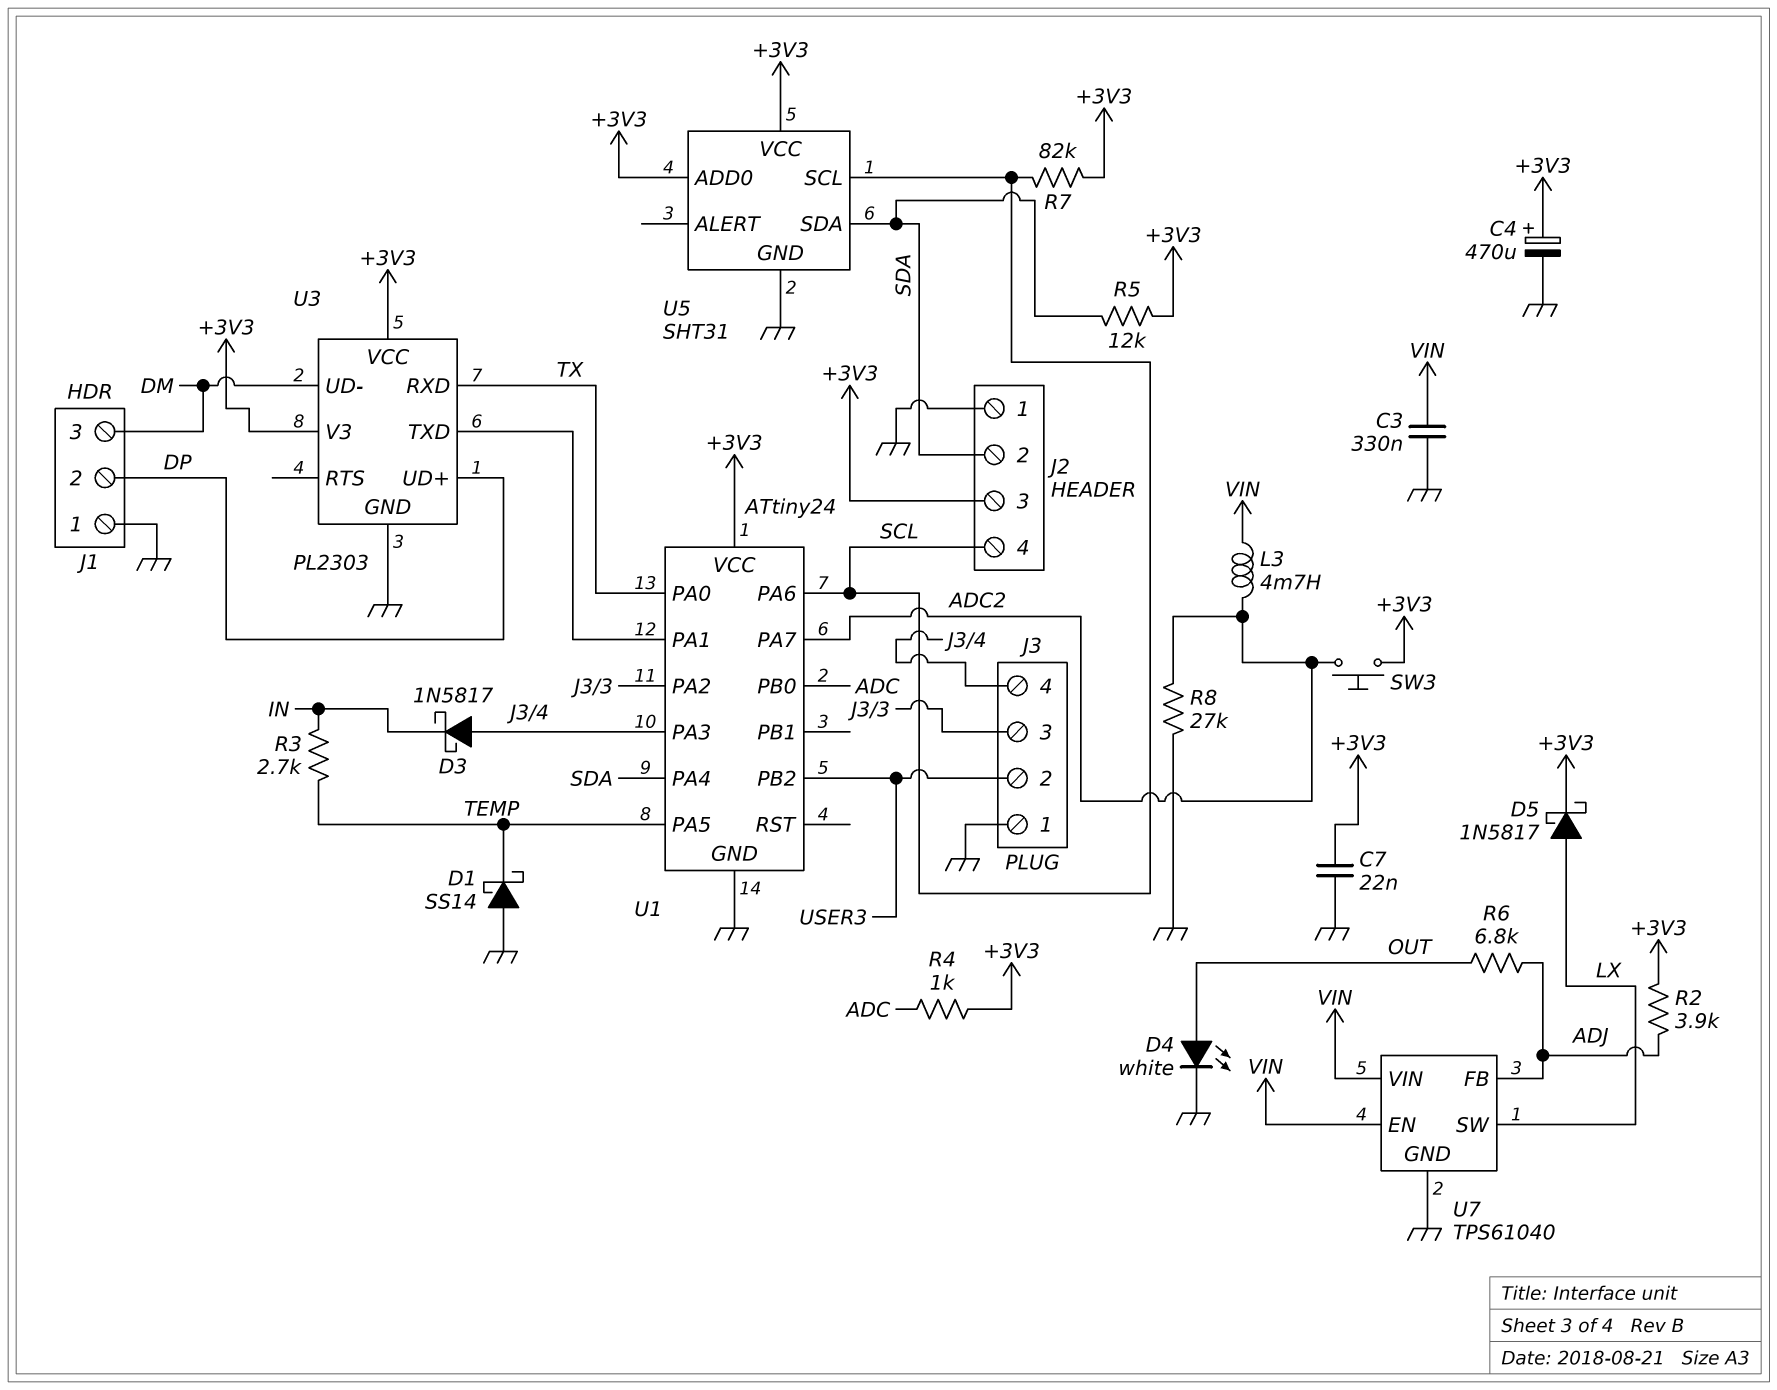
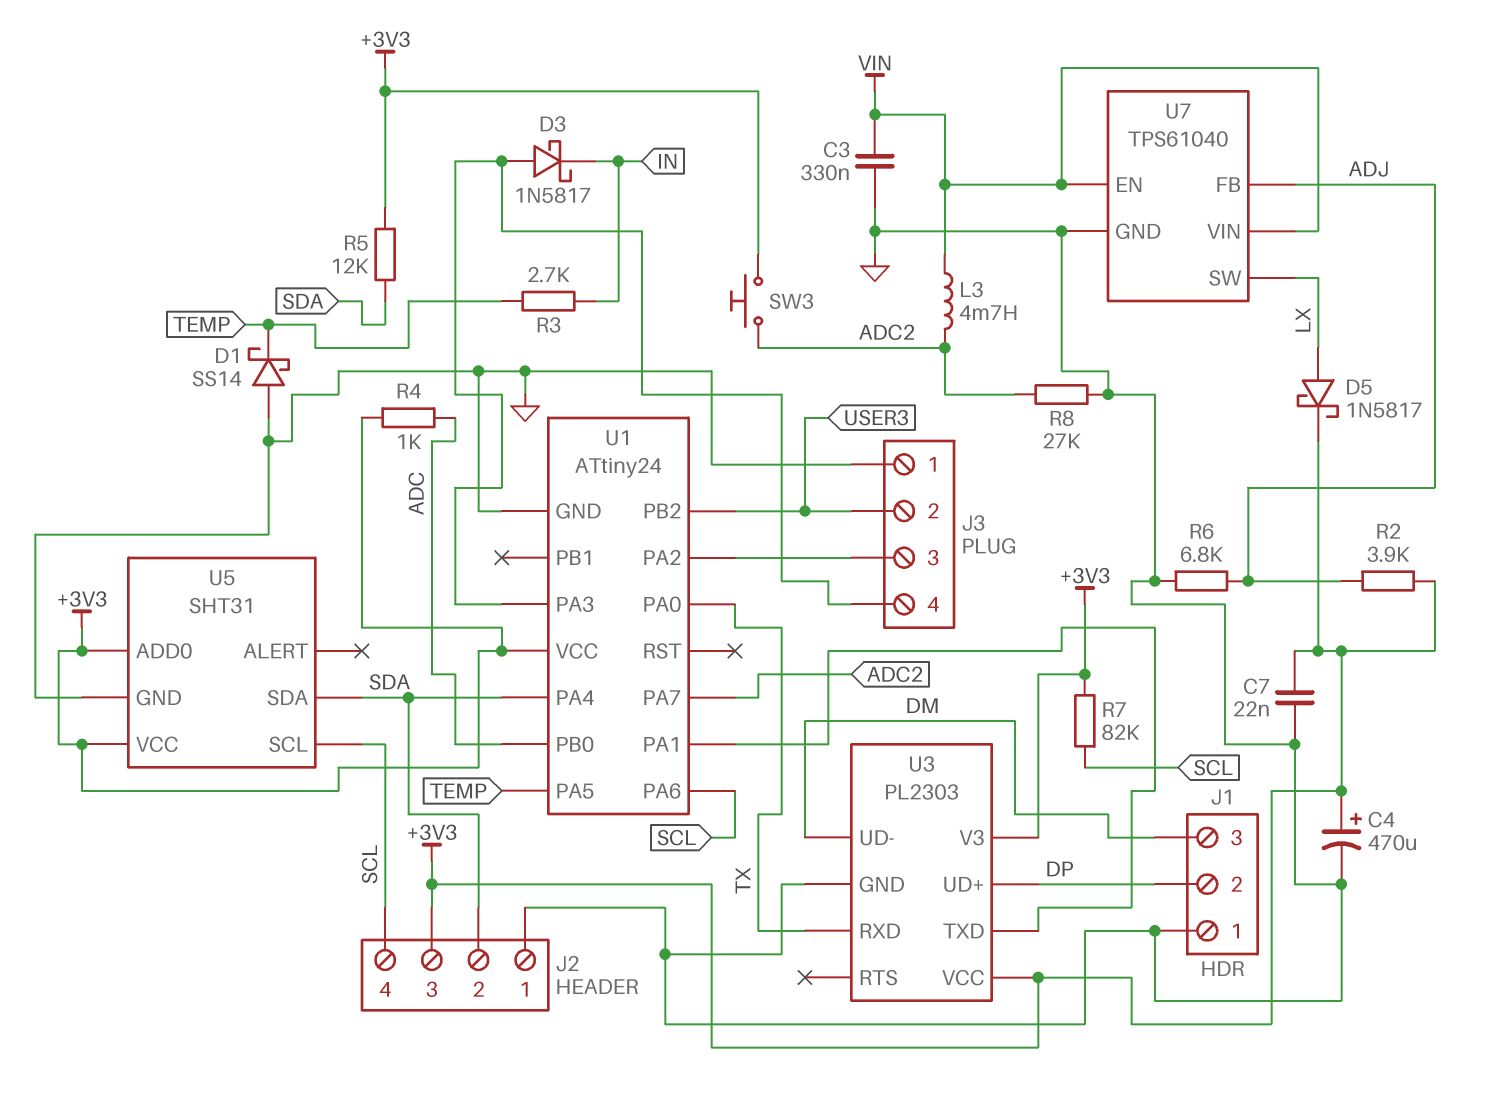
D4: LED white (A OUT, K GND) -> none
R6: 6.8k (ADJ, OUT) -> 6.8k (ADJ, GND)

